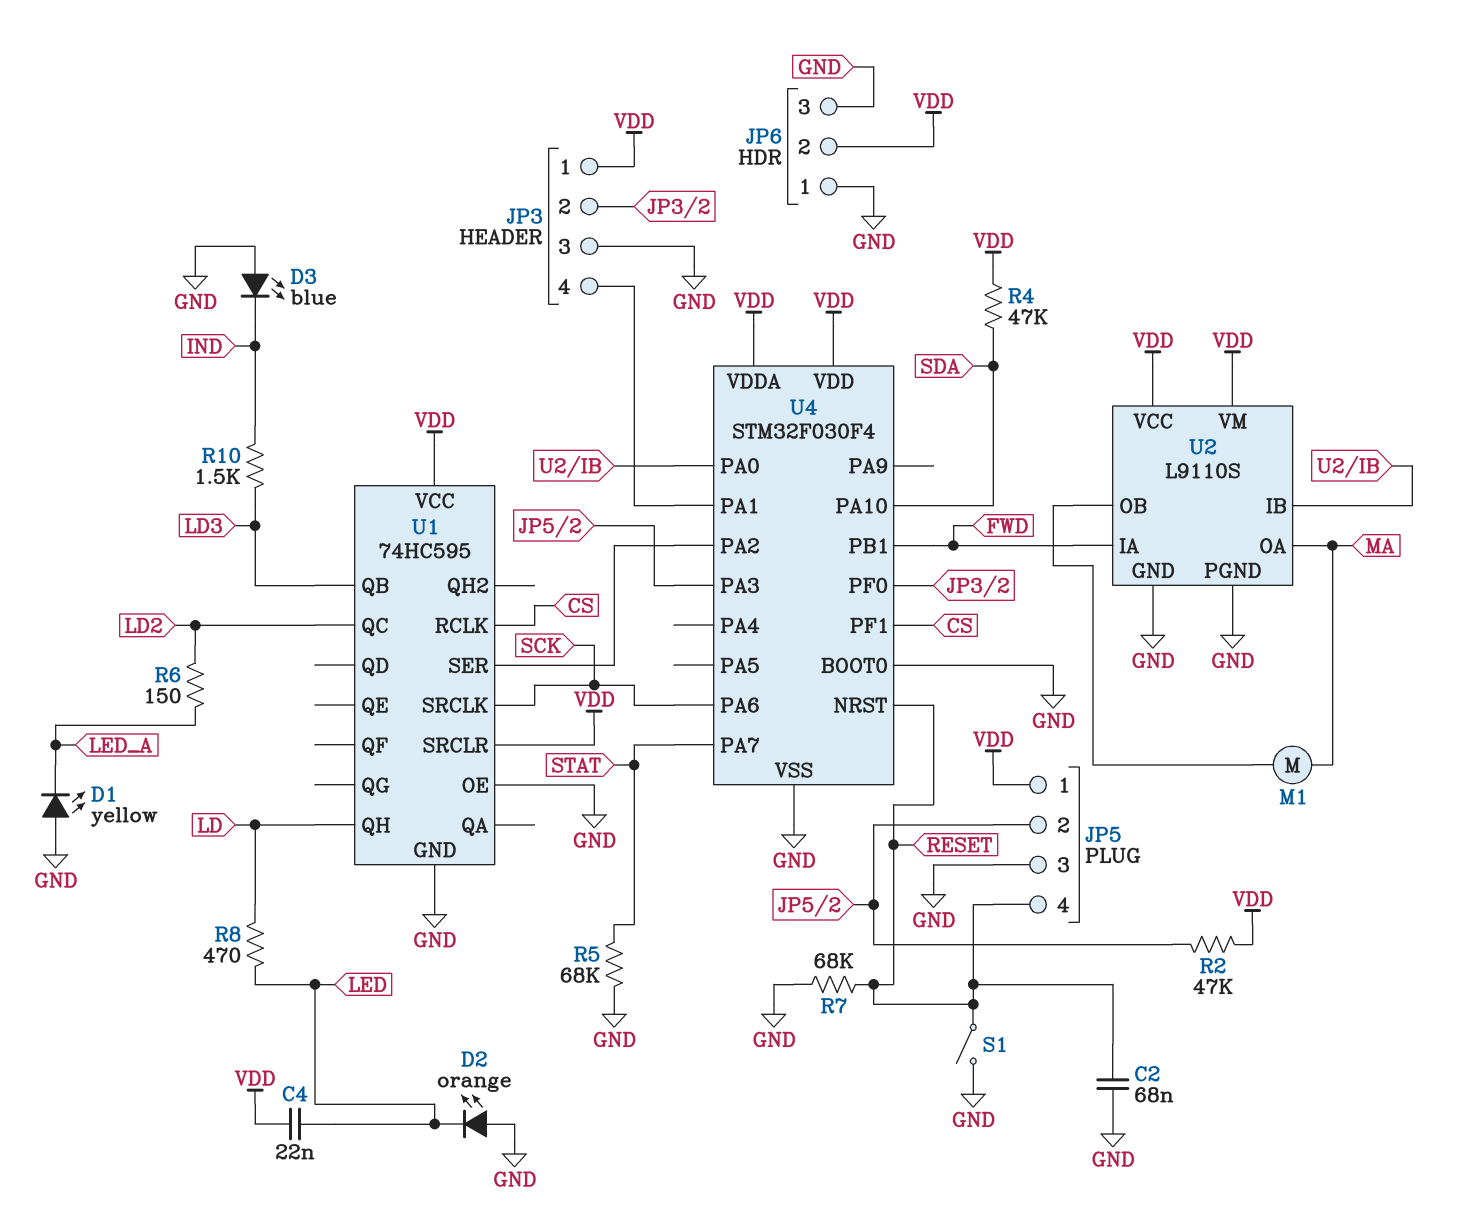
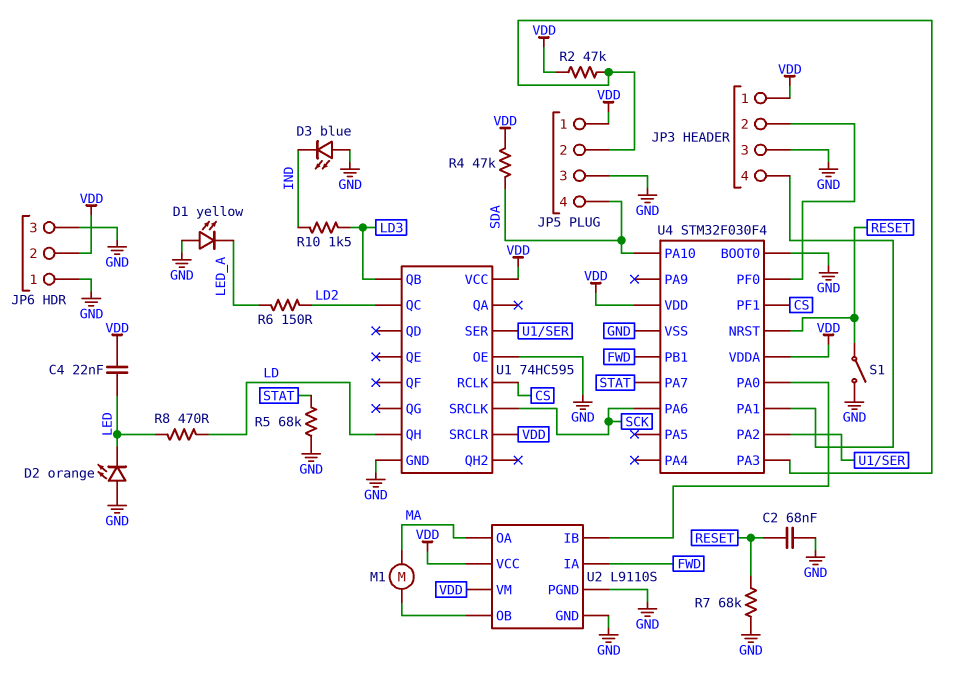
JP5 pin 4: RESET -> SDA

